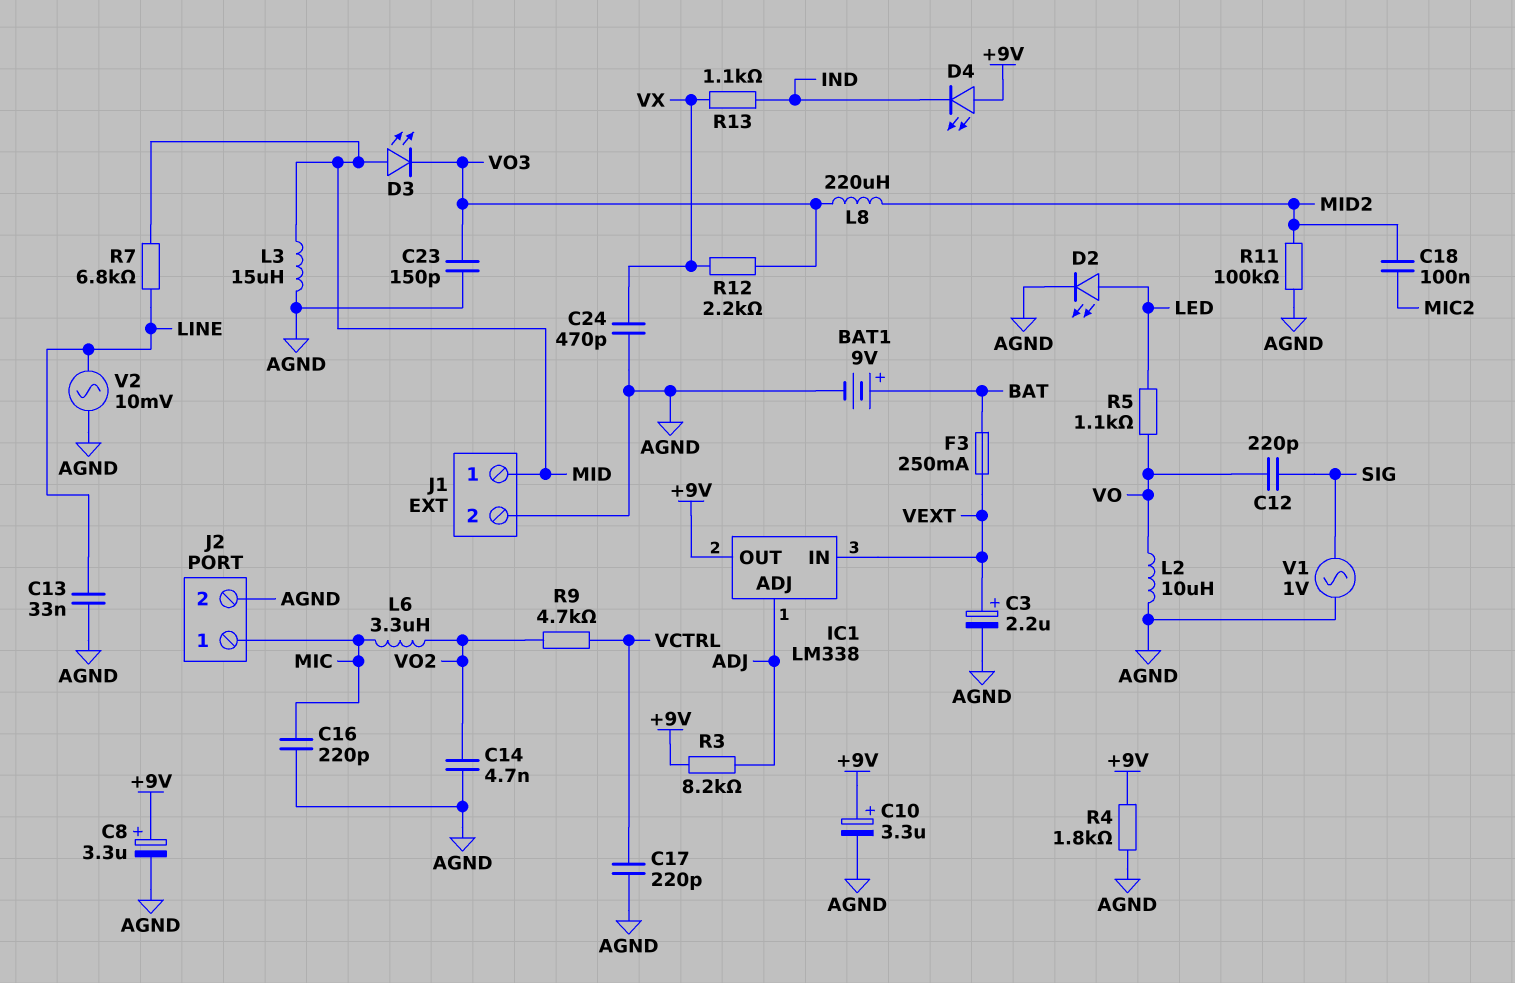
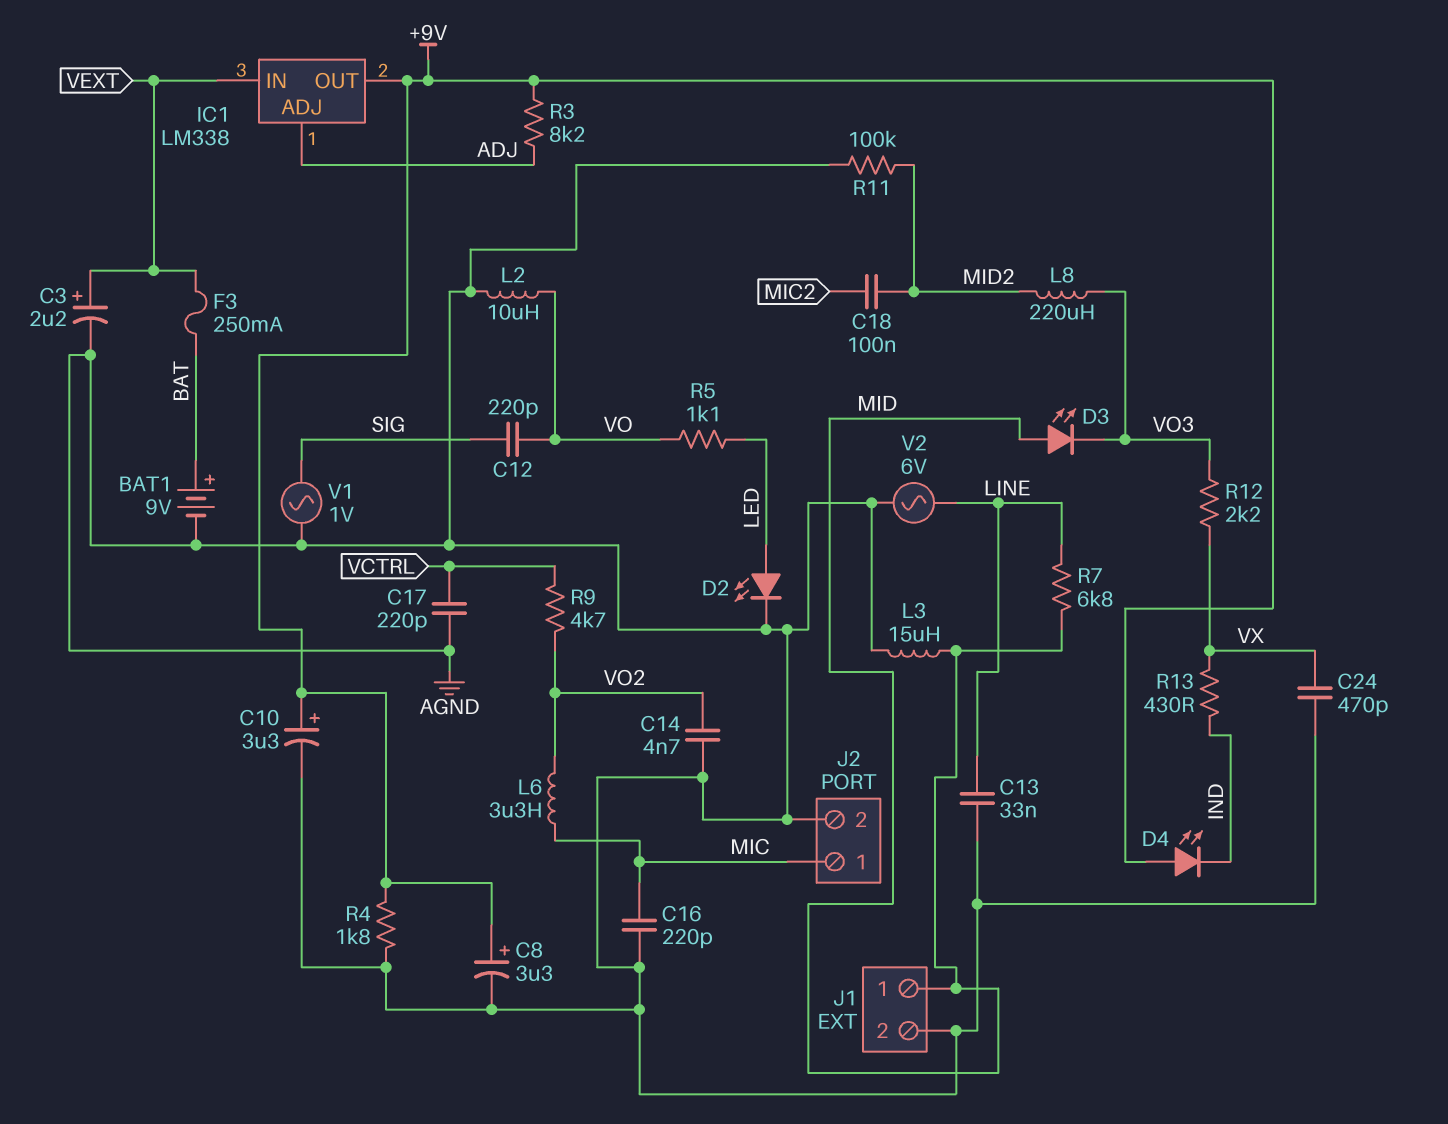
C23: 150pF (AGND, VO3) -> none
R13: 1.1k (IND, VX) -> 430 (IND, VX)
V2: AC 10mV (AGND, LINE) -> AC 6V (AGND, LINE)

